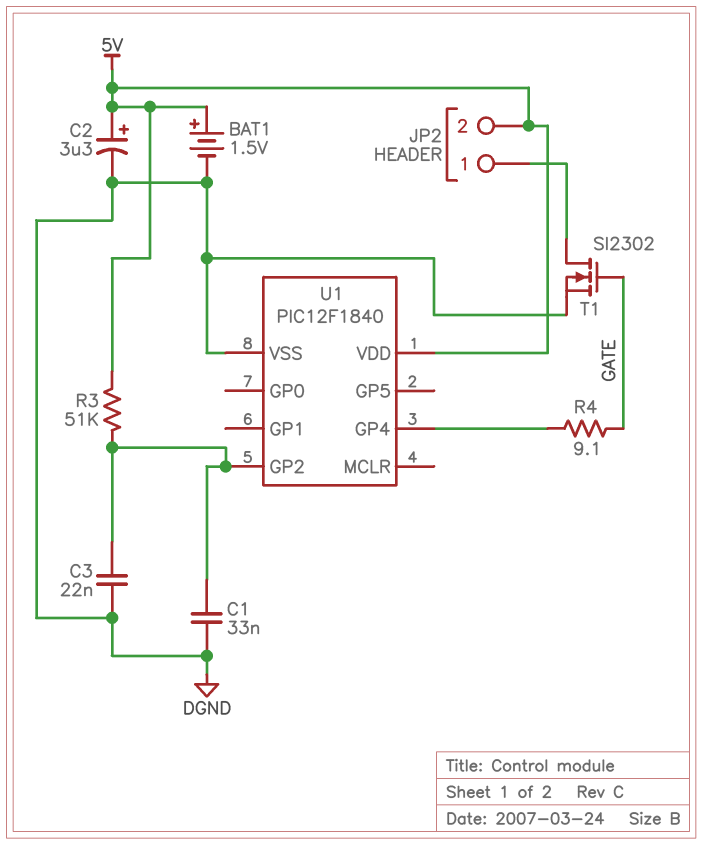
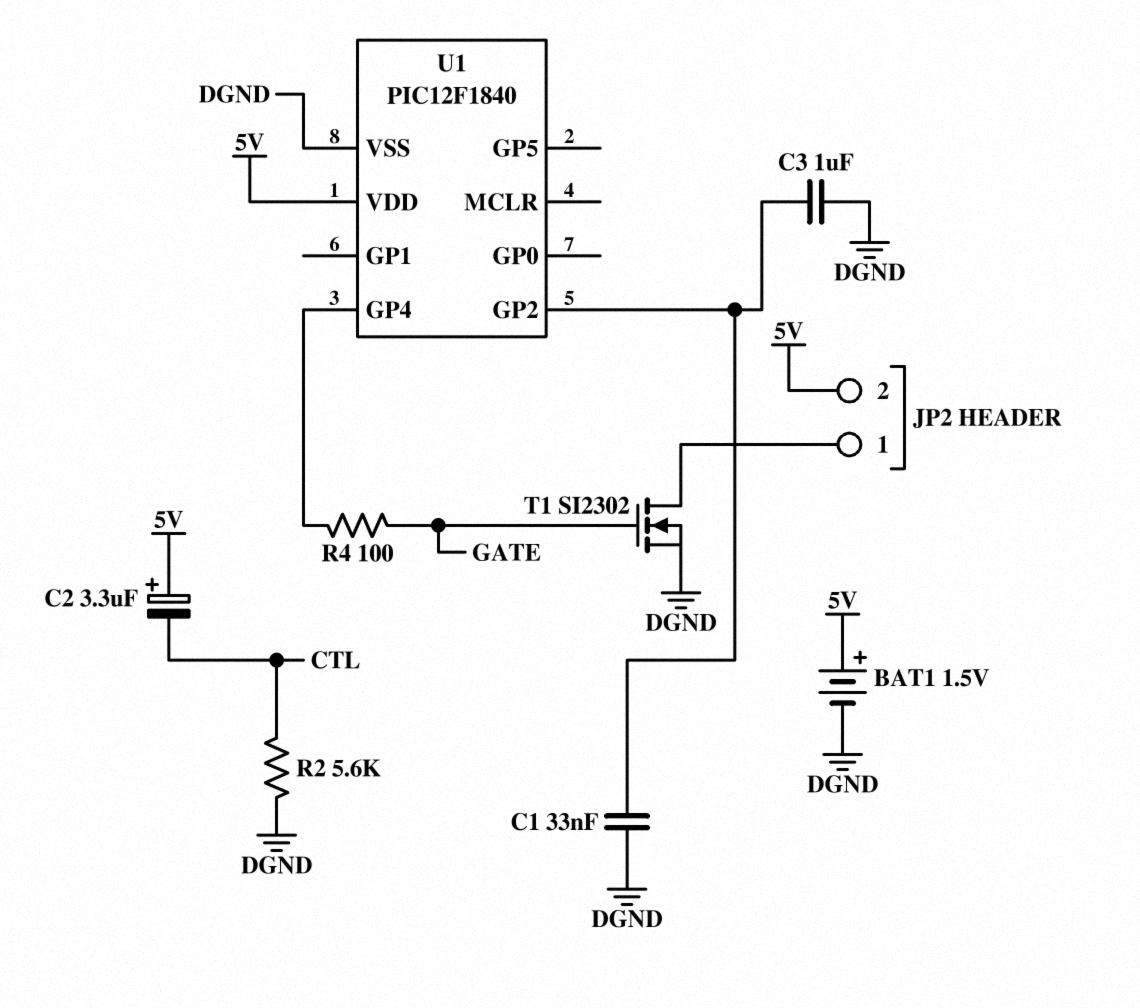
C2: 3.3uF (plus 5V, minus DGND) -> 3.3uF (plus 5V, minus CTL)
C3: 22nF (DGND, U1/GP2) -> 1uF (DGND, U1/GP2)
R2: none -> 5.6k (CTL, DGND)
R3: 51k (5V, U1/GP2) -> none
R4: 9.1 (GATE, U1/GP4) -> 100 (GATE, U1/GP4)

